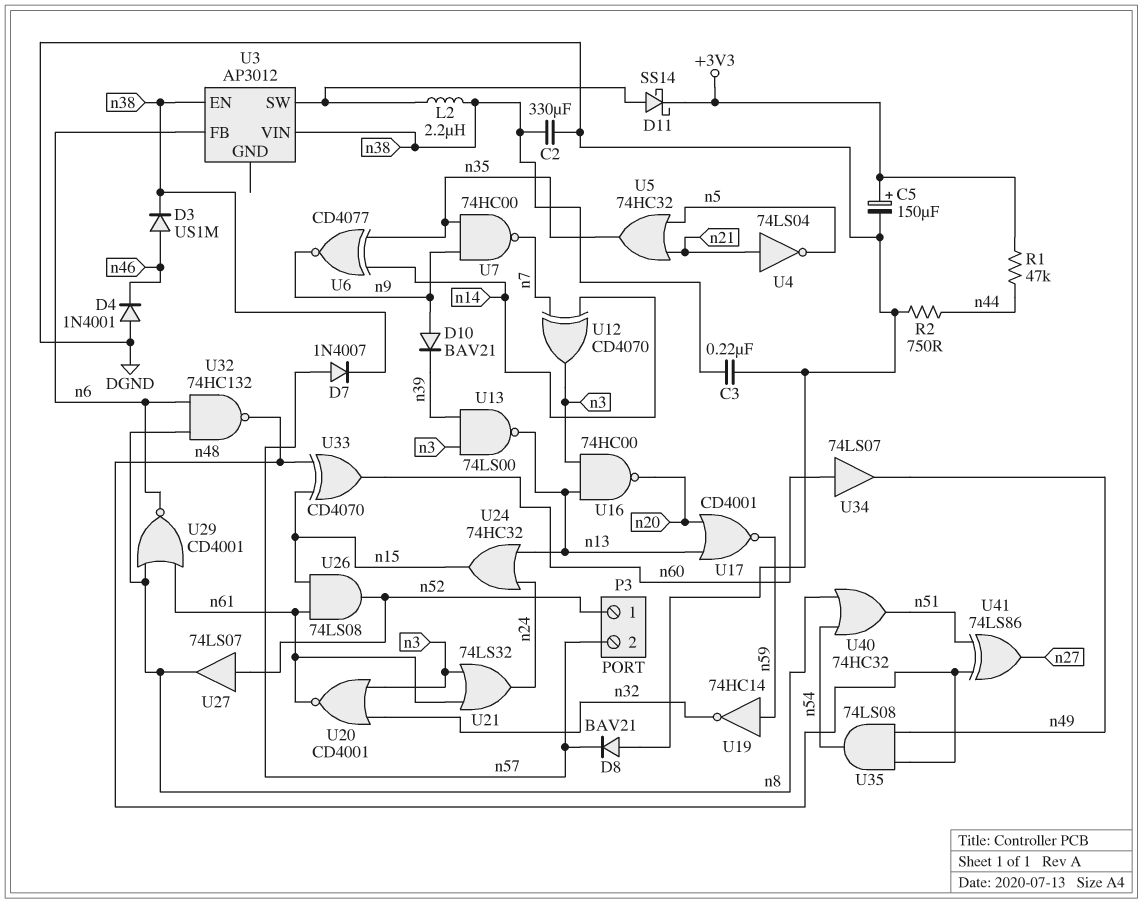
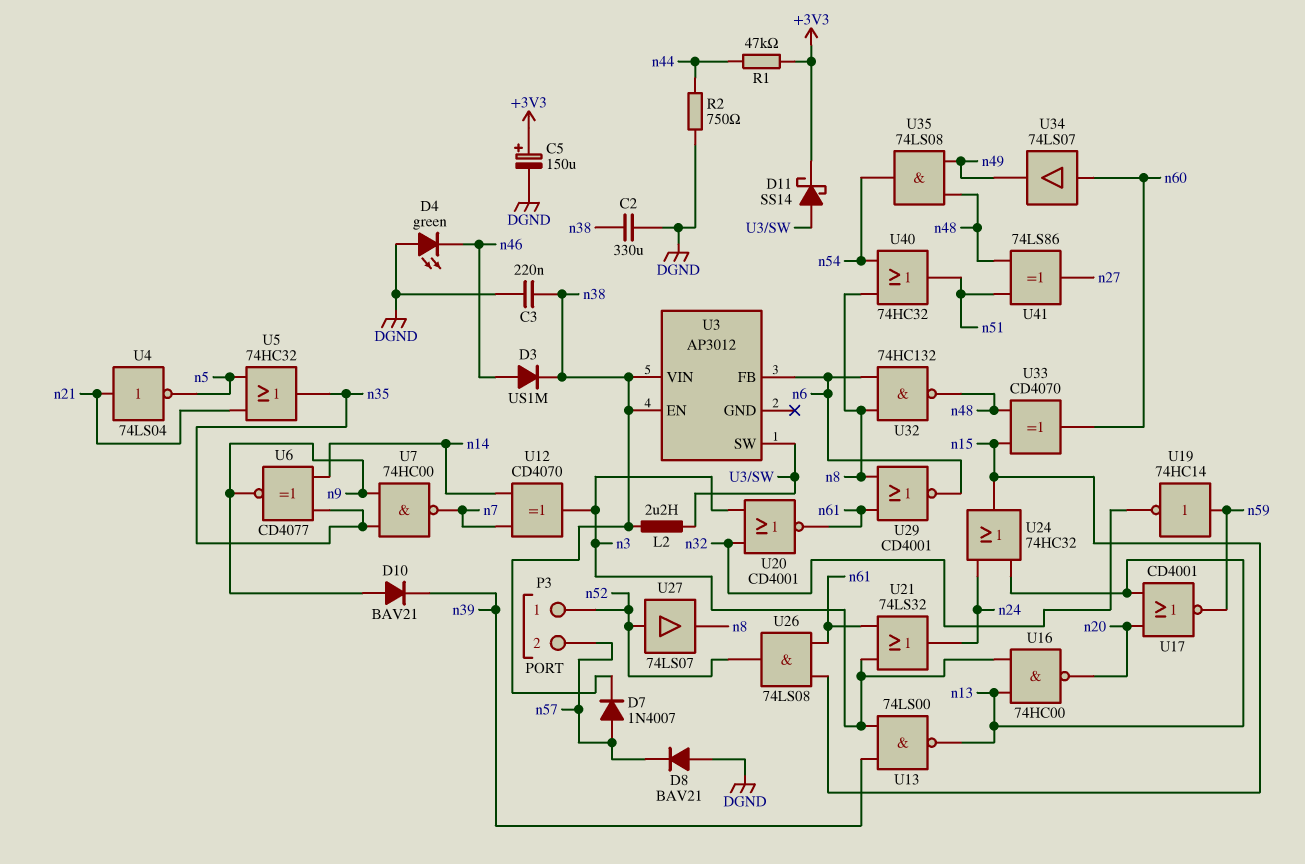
D4: diode 1N4001 (A DGND, K n46) -> LED green (A DGND, K n46)

